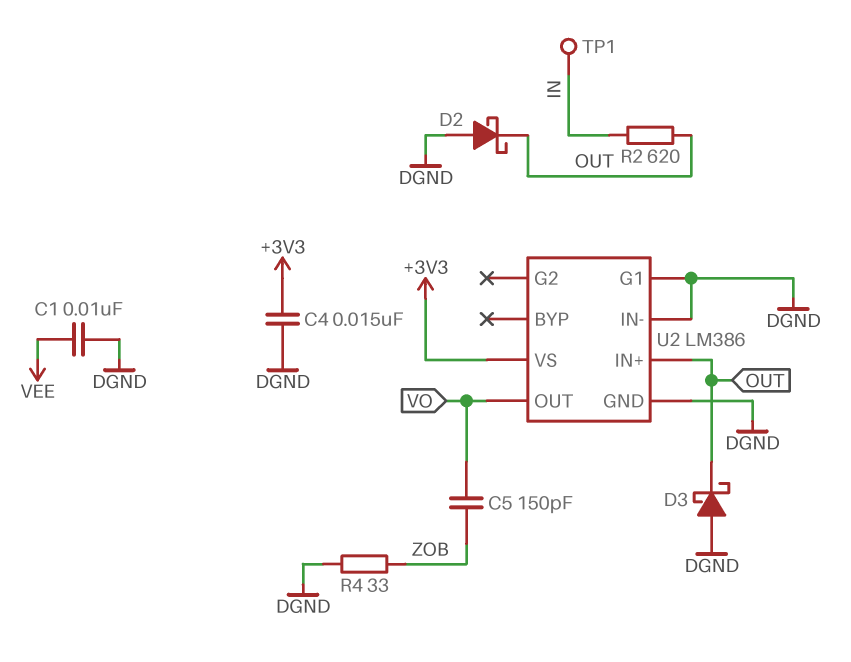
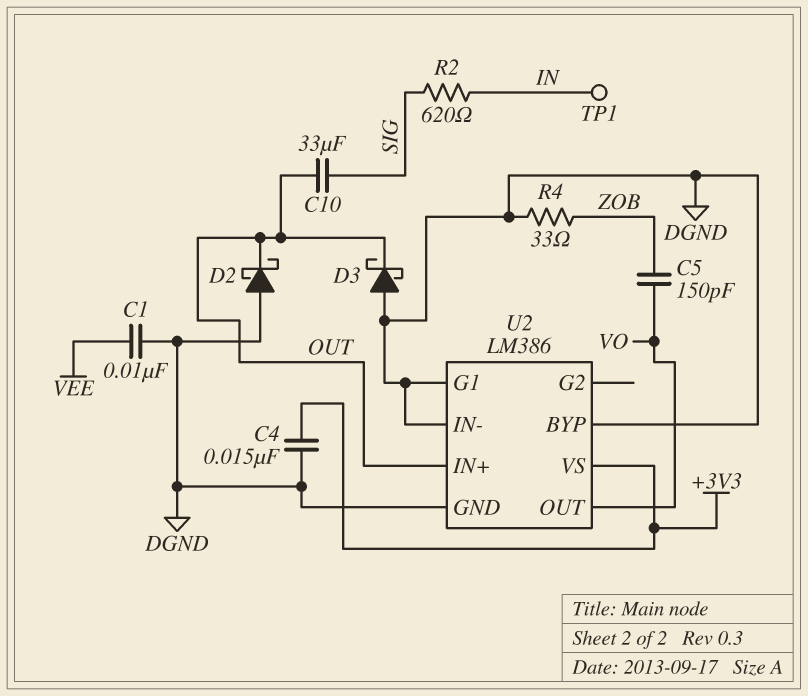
C10: none -> 33uF (OUT, SIG)
R2: 620 (IN, OUT) -> 620 (IN, SIG)
U2 pin BYP: none -> DGND

